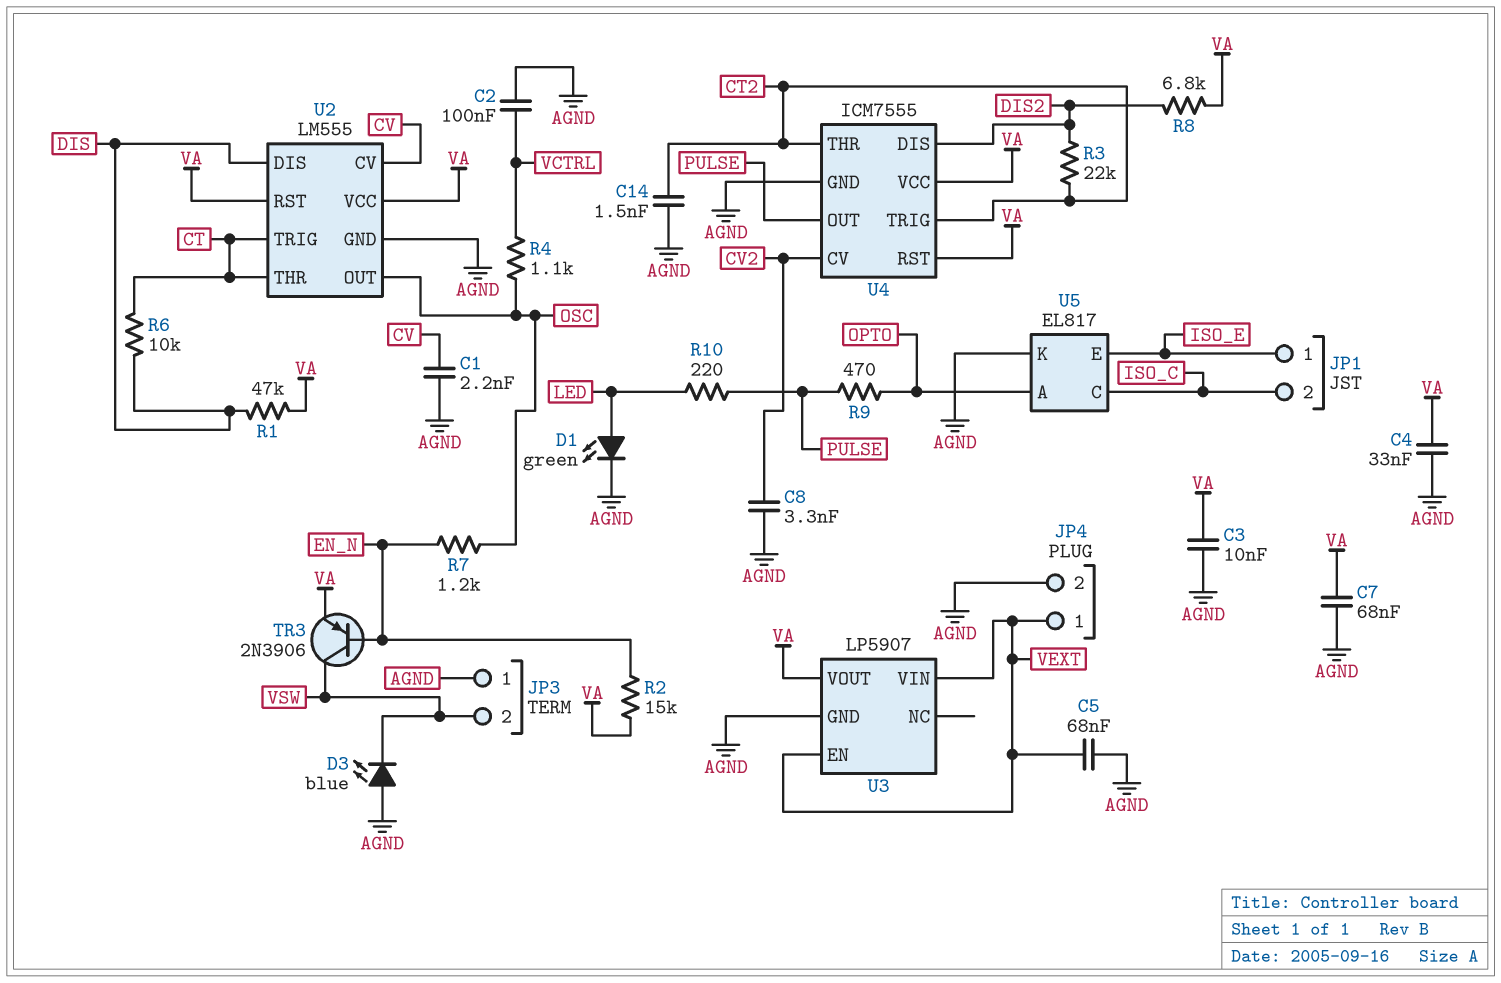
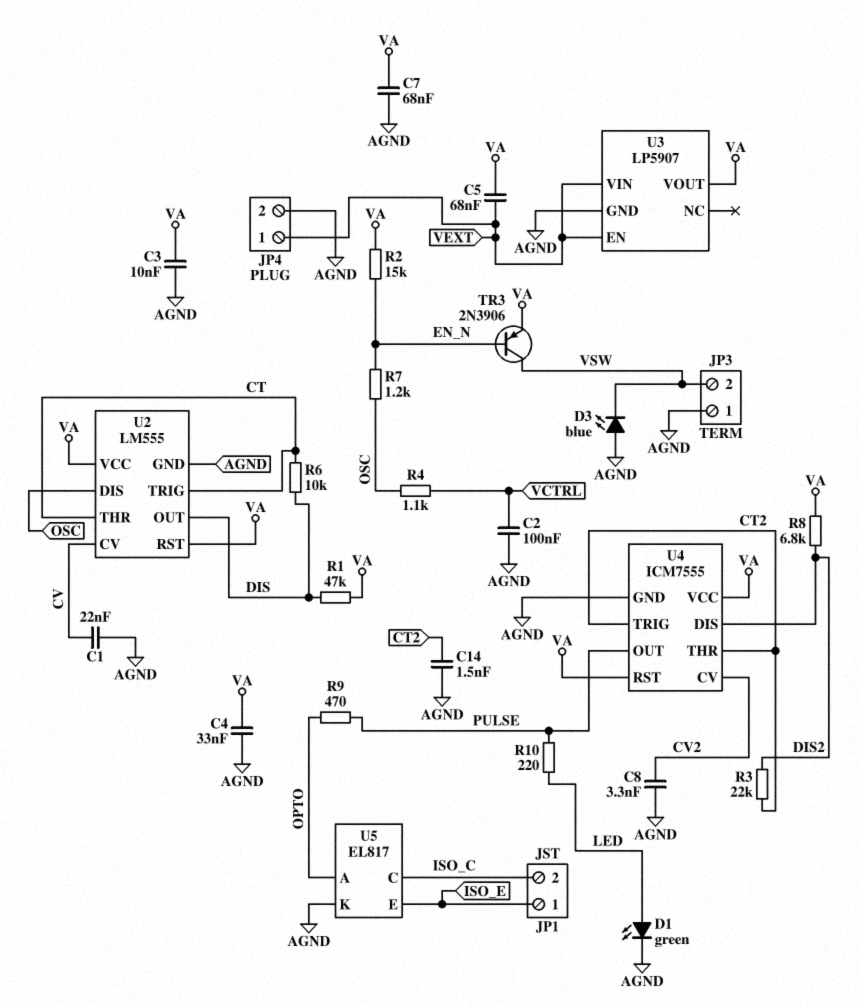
C1: 2.2nF (AGND, CV) -> 22nF (AGND, CV)
C5: 68nF (AGND, VEXT) -> 68nF (VA, VEXT)
U2 pin DIS: DIS -> OSC
U2 pin OUT: OSC -> DIS

